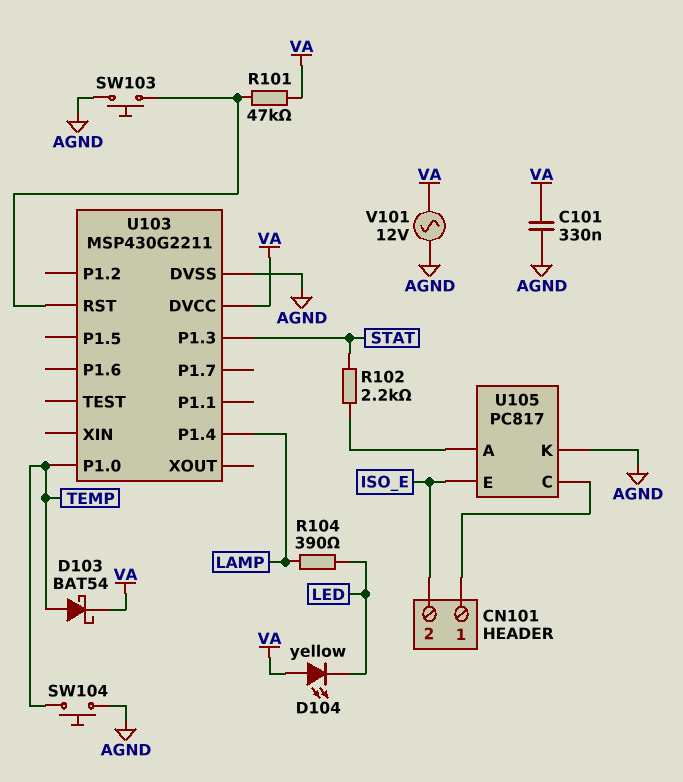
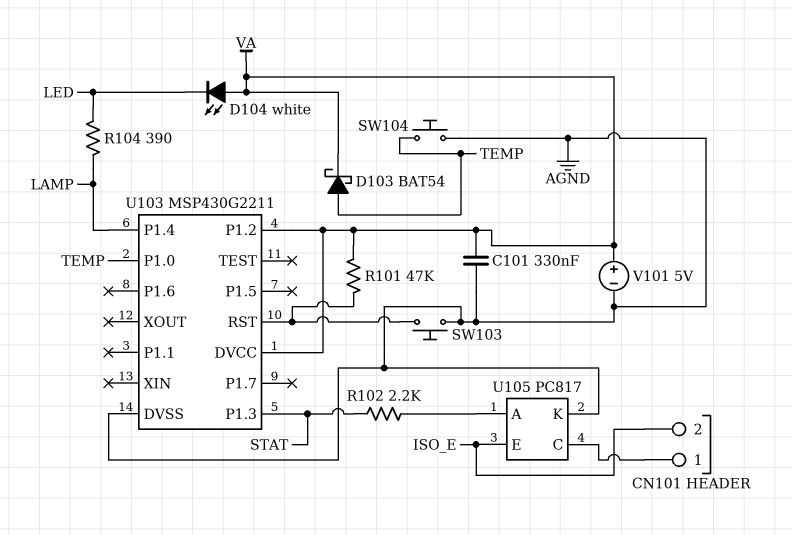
D104: LED yellow (A VA, K LED) -> LED white (A VA, K LED)
U103 pin P1.2: none -> VA
V101: AC 12V (AGND, VA) -> 5V (plus VA, minus AGND)

